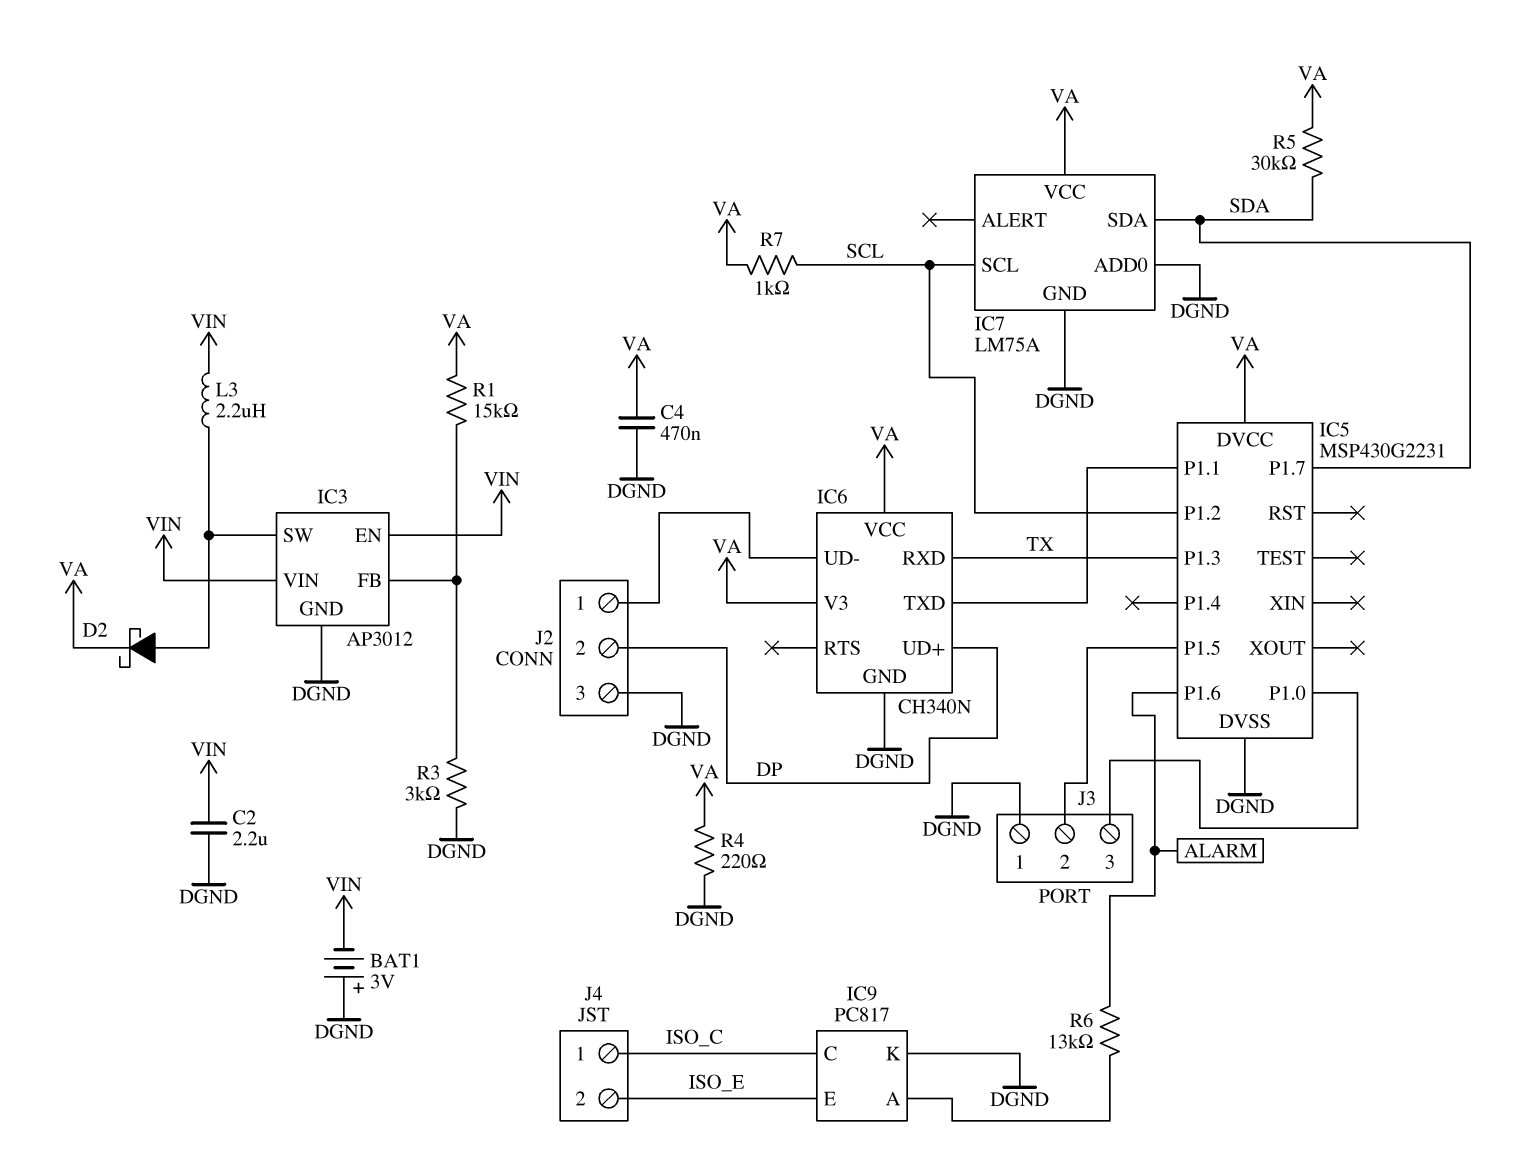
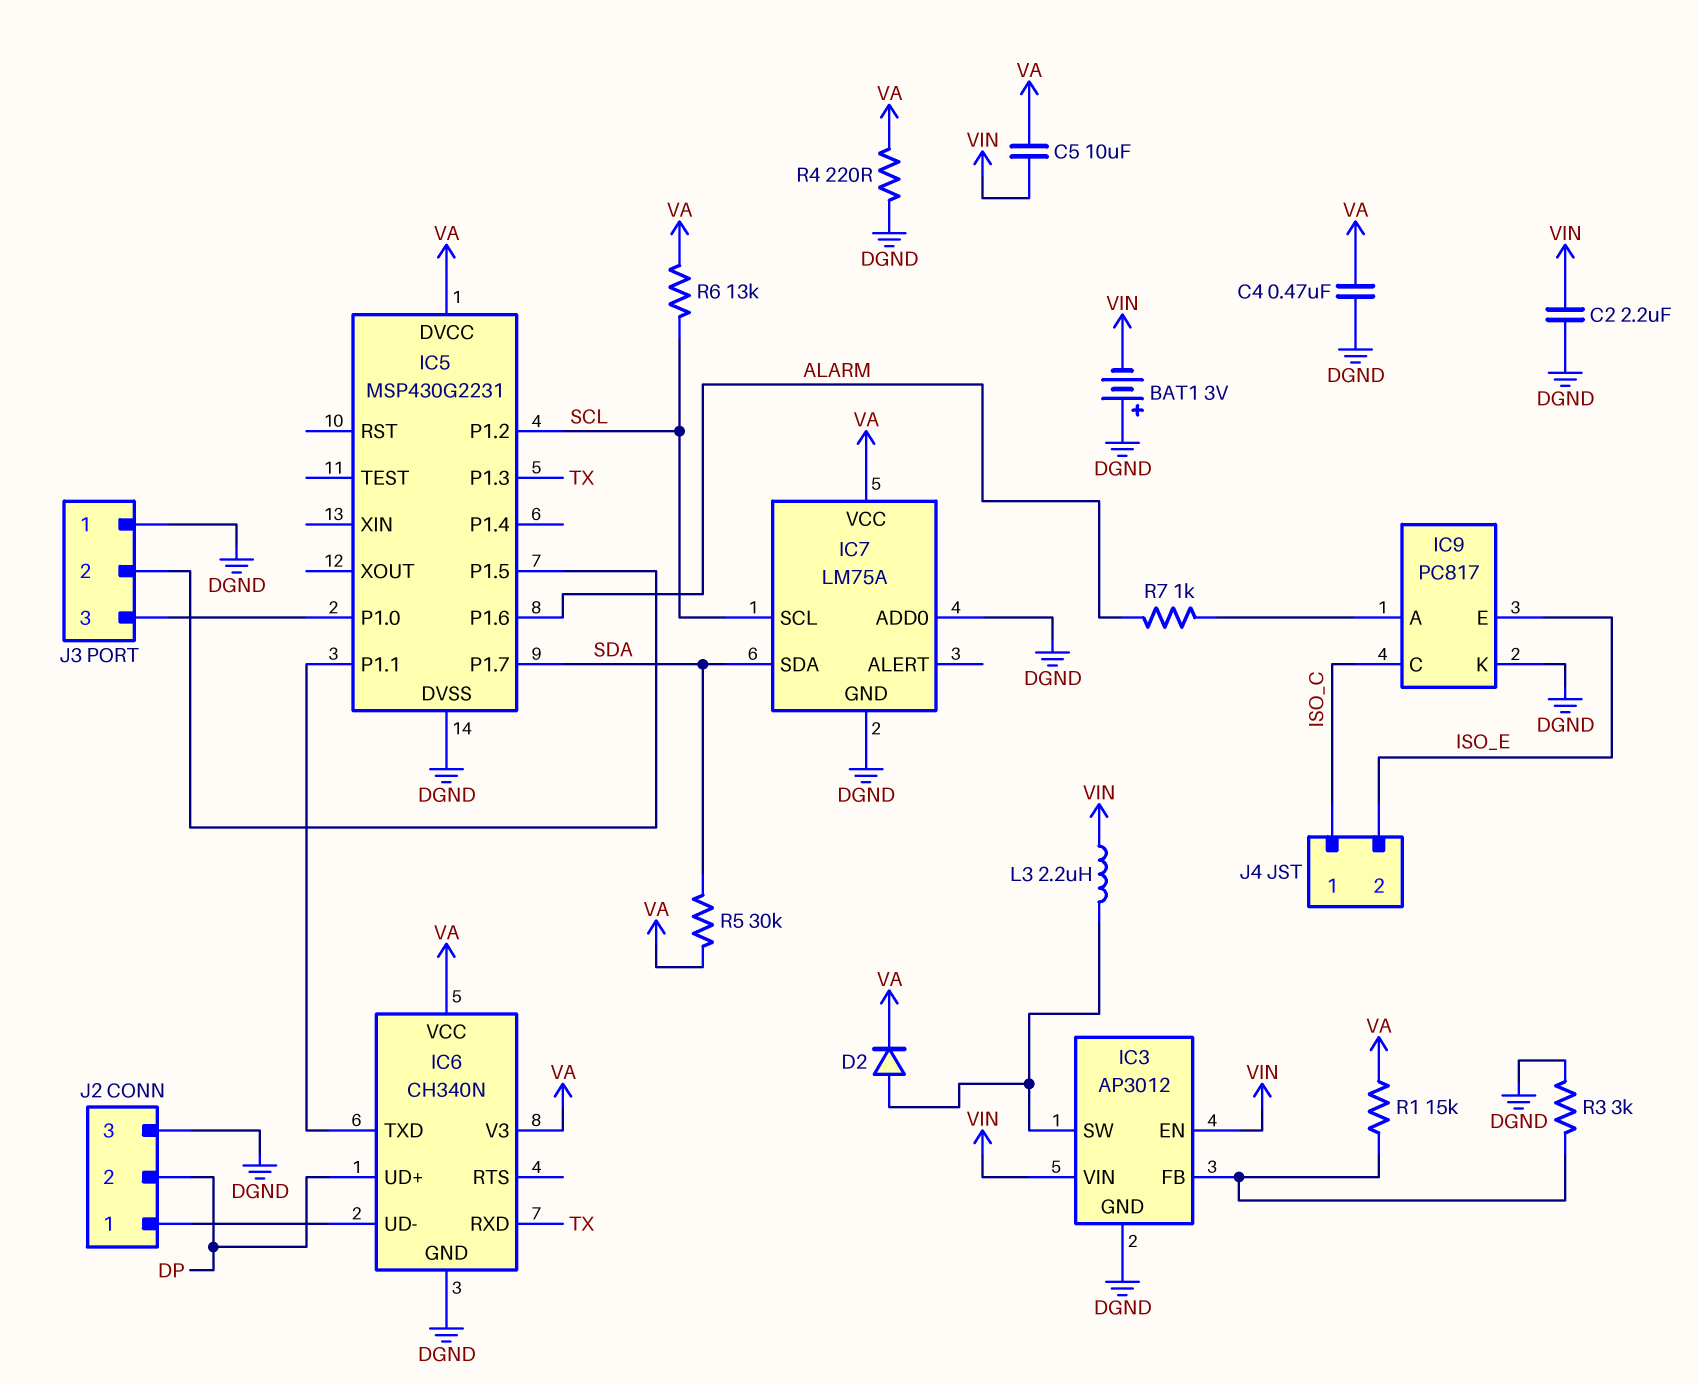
C5: none -> 10uF (VA, VIN)
D2: schottky (A IC3/SW, K VA) -> diode (A IC3/SW, K VA)
R6: 13k (ALARM, IC9/A) -> 13k (SCL, VA)
R7: 1k (SCL, VA) -> 1k (ALARM, IC9/A)

